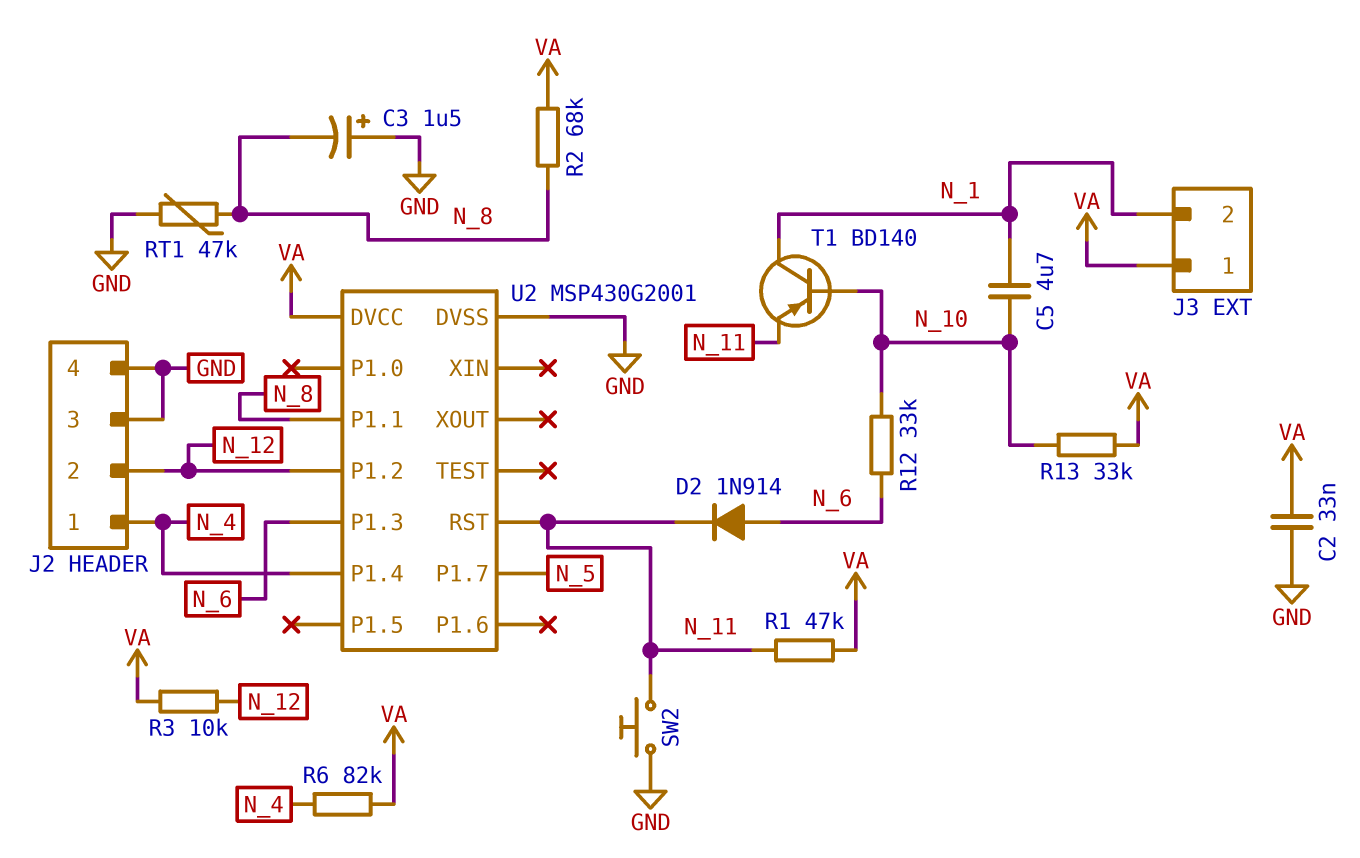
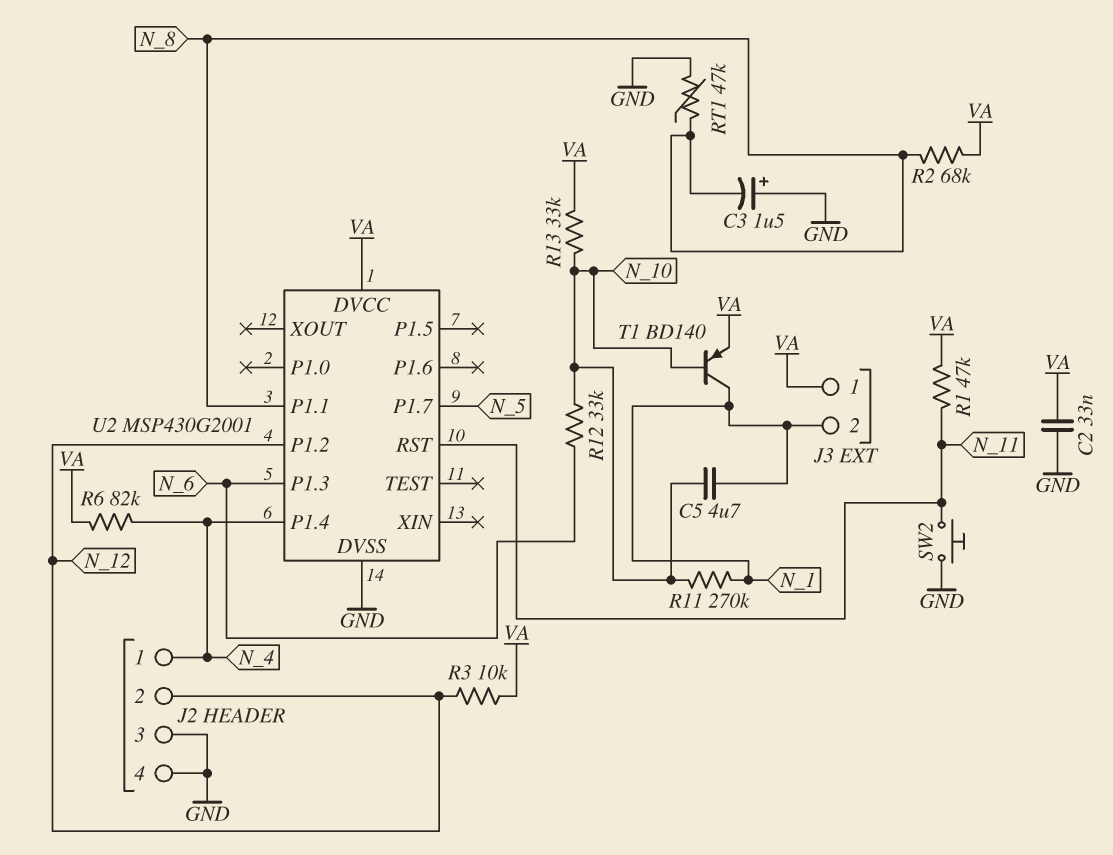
D2: diode 1N914 (A N_6, K N_11) -> none
R11: none -> 270k (N_1, N_10)
T1: PNP BD140 (B N_10, C N_1, E N_11) -> PNP BD140 (B N_10, C N_1, E VA)

